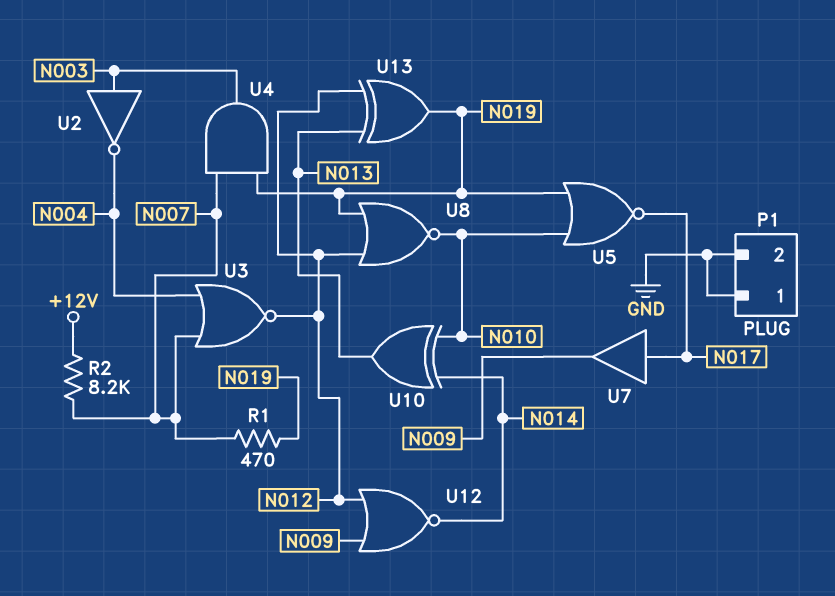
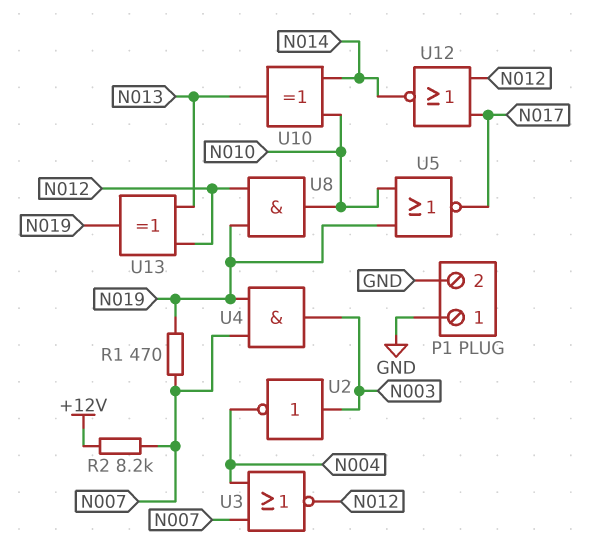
U7: buffer (in N017, out N009) -> none
U8: NOR (in N012, in N019, out N010) -> AND (in N012, in N019, out N010)
U12: NOR (in N009, in N012, out N014) -> NOR (in N012, in N017, out N014)

